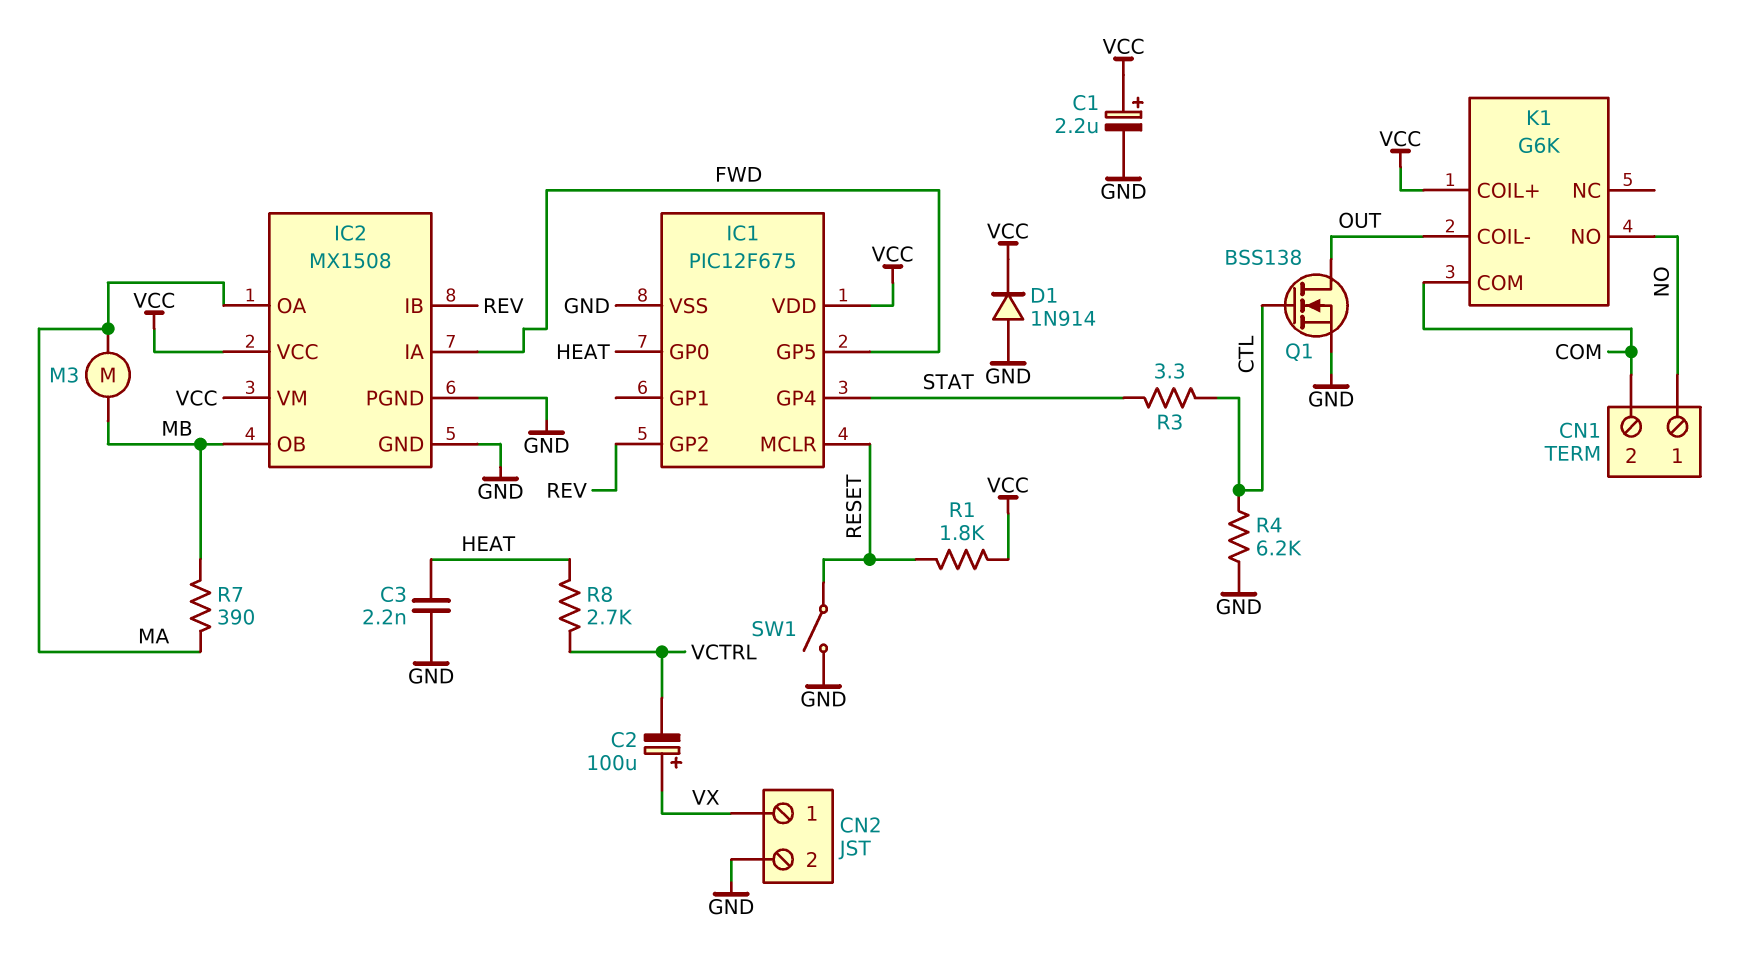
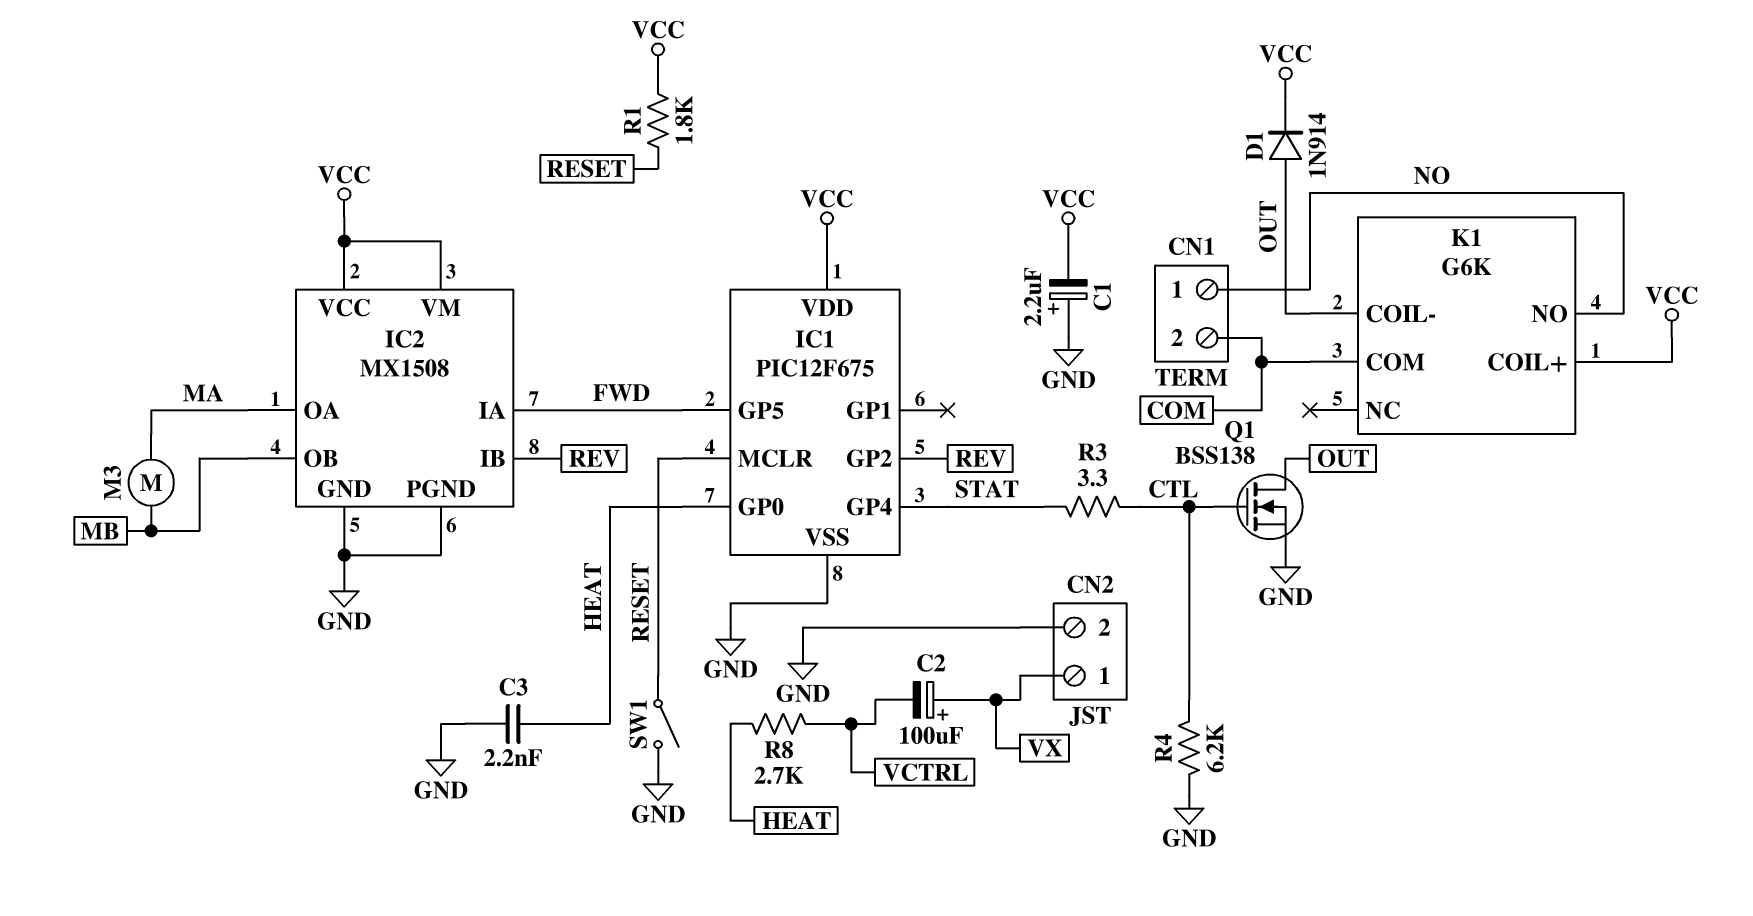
C1: 2.2uF (plus VCC, minus GND) -> 2.2uF (plus GND, minus VCC)
D1: diode 1N914 (A GND, K VCC) -> diode 1N914 (A OUT, K VCC)
R7: 390 (MA, MB) -> none

